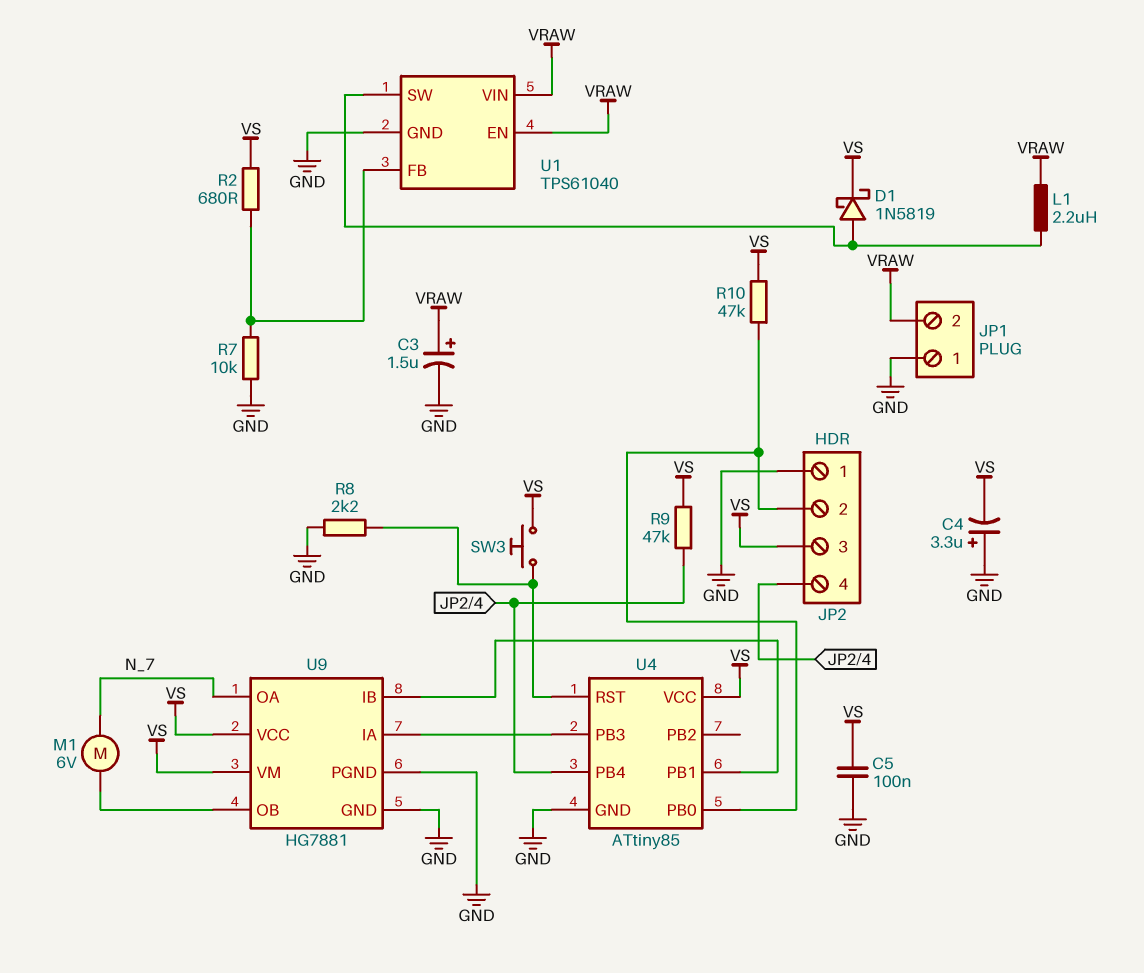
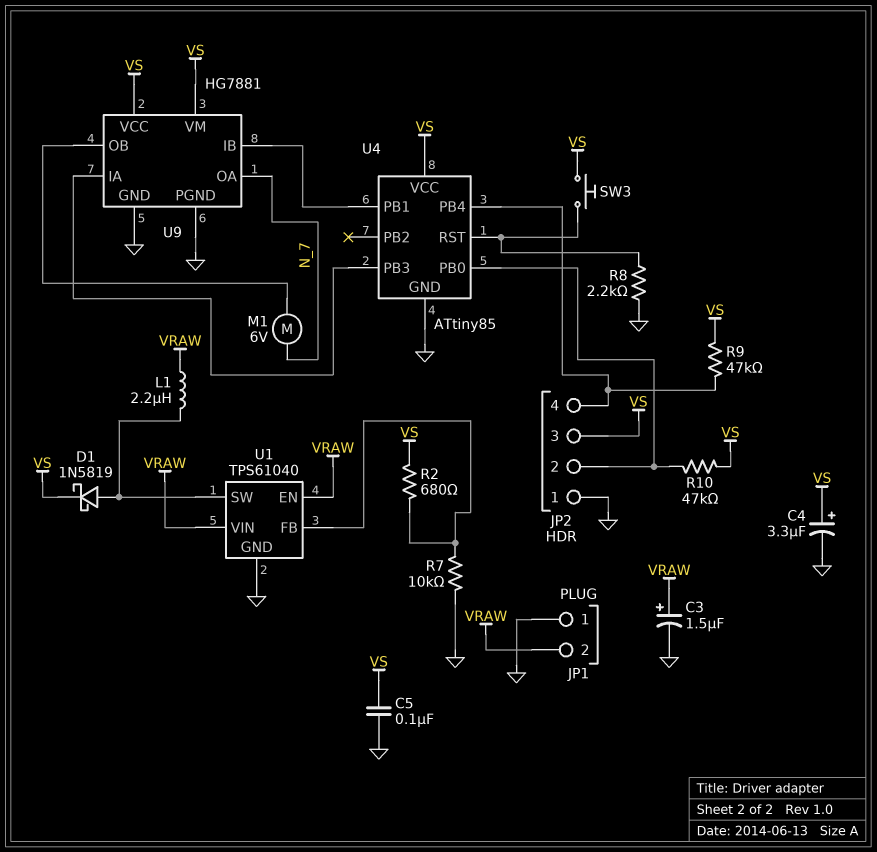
C4: 3.3uF (plus GND, minus VS) -> 3.3uF (plus VS, minus GND)

